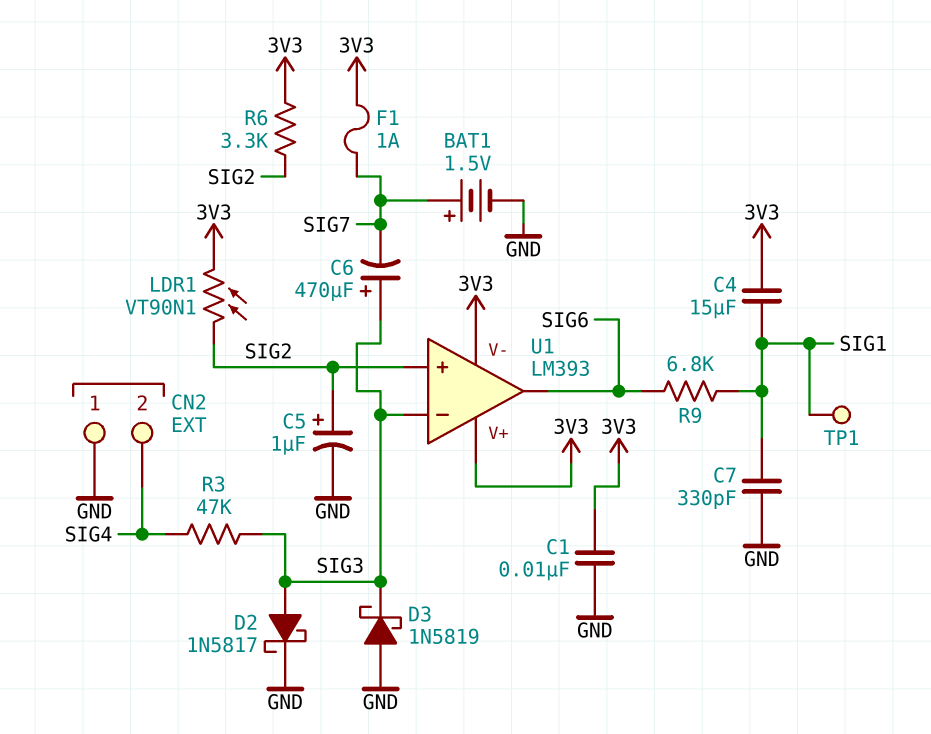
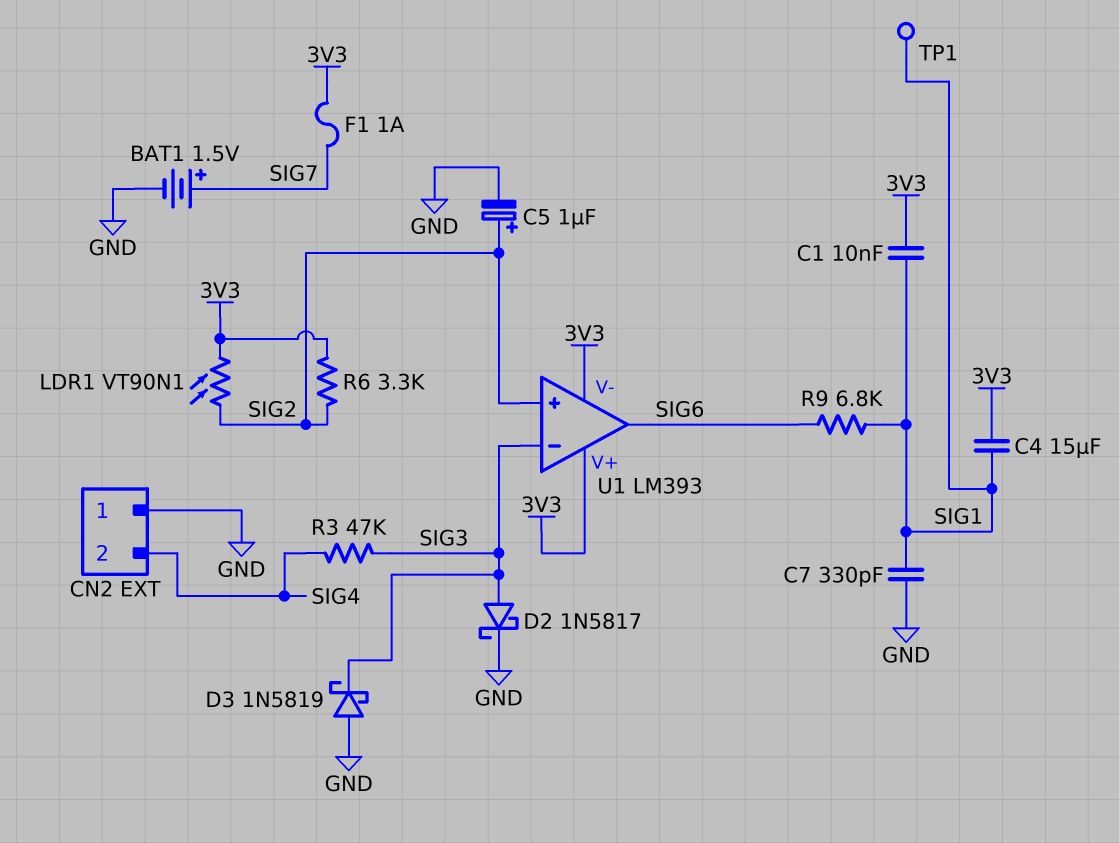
C1: 10nF (3V3, GND) -> 10nF (3V3, SIG1)
C6: 470uF (plus SIG3, minus SIG7) -> none

